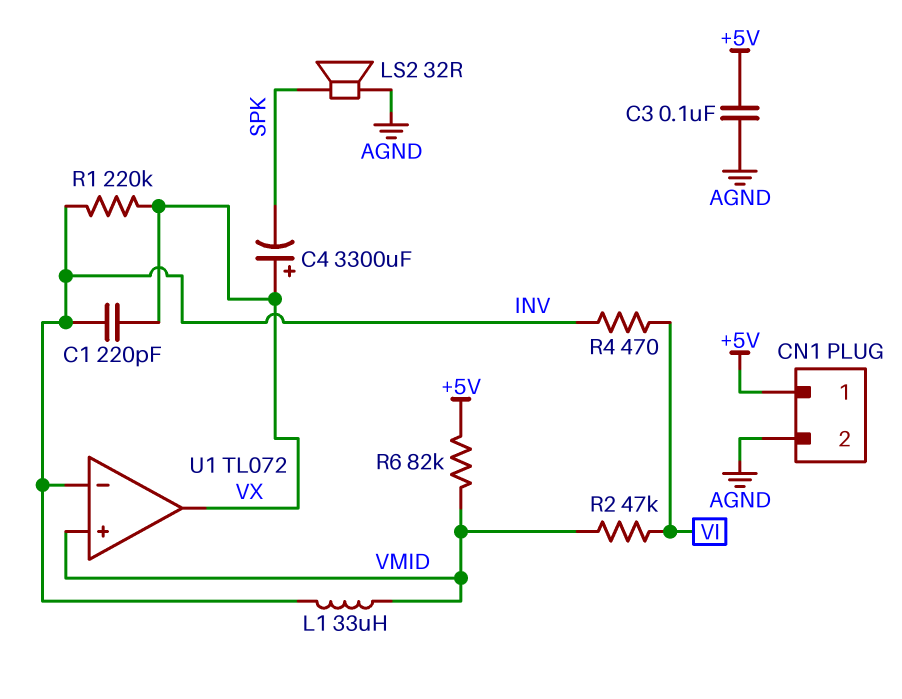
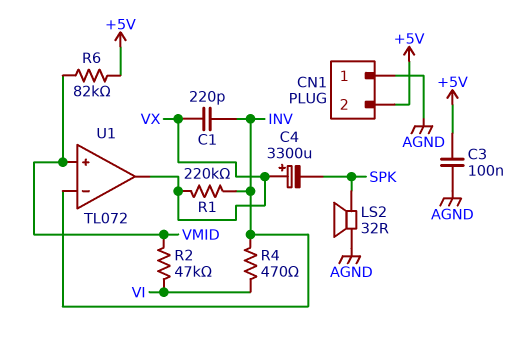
CN1 pin 1: +5V -> AGND
CN1 pin 2: AGND -> +5V
L1: 33uH (INV, VMID) -> none

